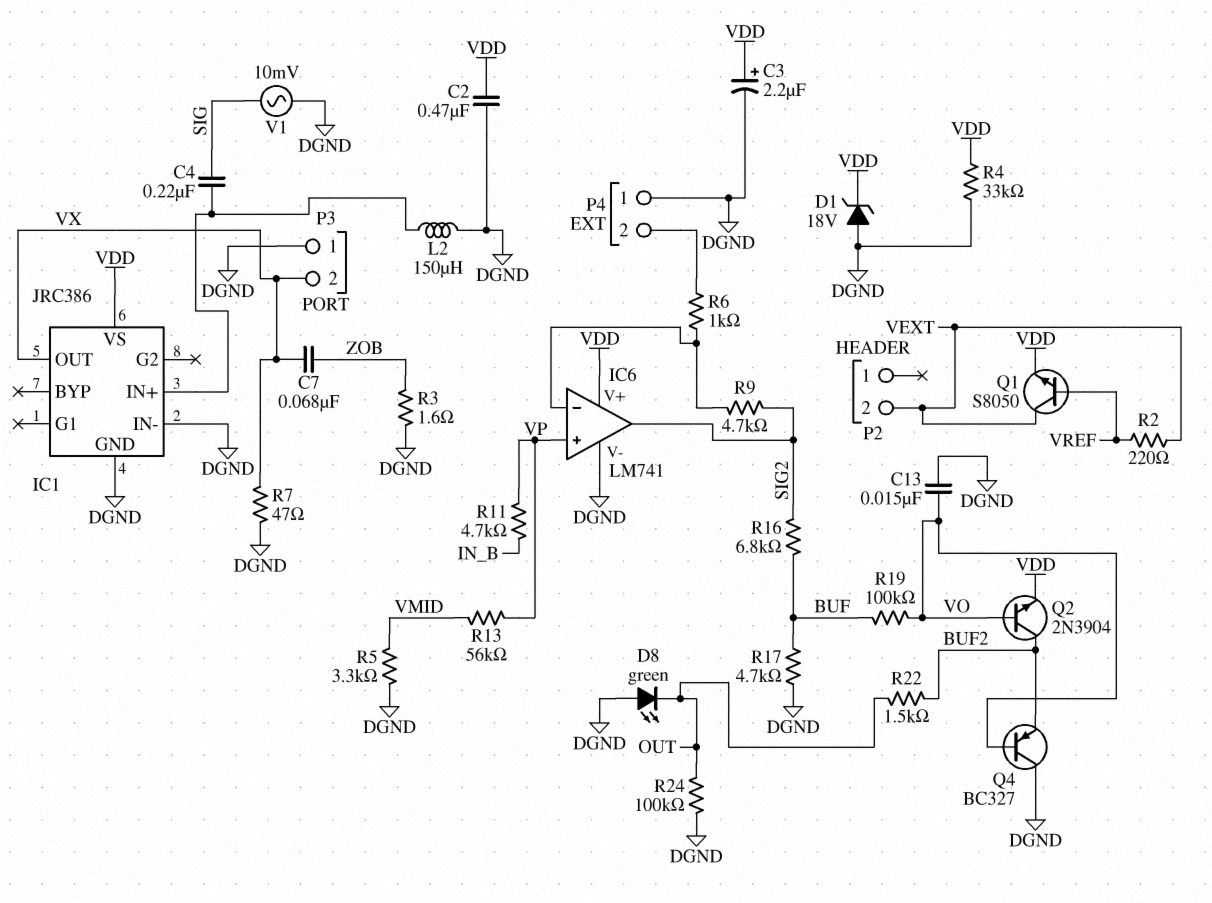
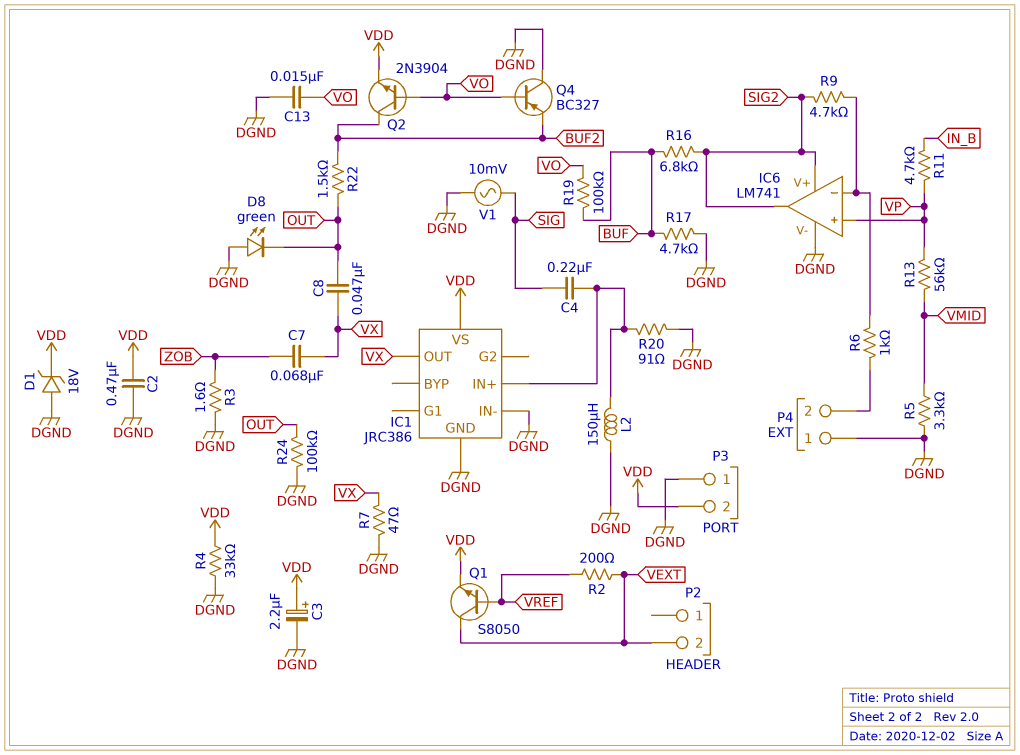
C8: none -> 47nF (OUT, VX)
IC6 pin V+: VDD -> SIG2
P3 pin 2: VX -> VDD
R2: 220 (VEXT, VREF) -> 200 (VEXT, VREF)
R20: none -> 91 (DGND, IC1/IN+)

